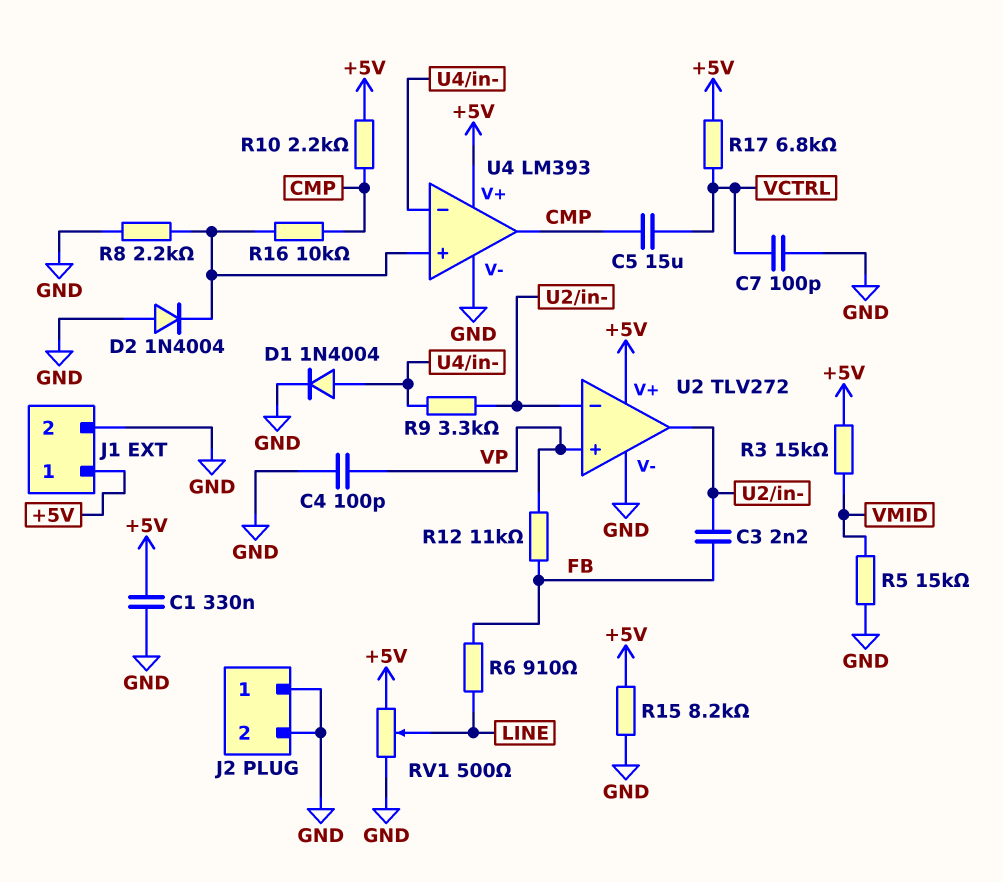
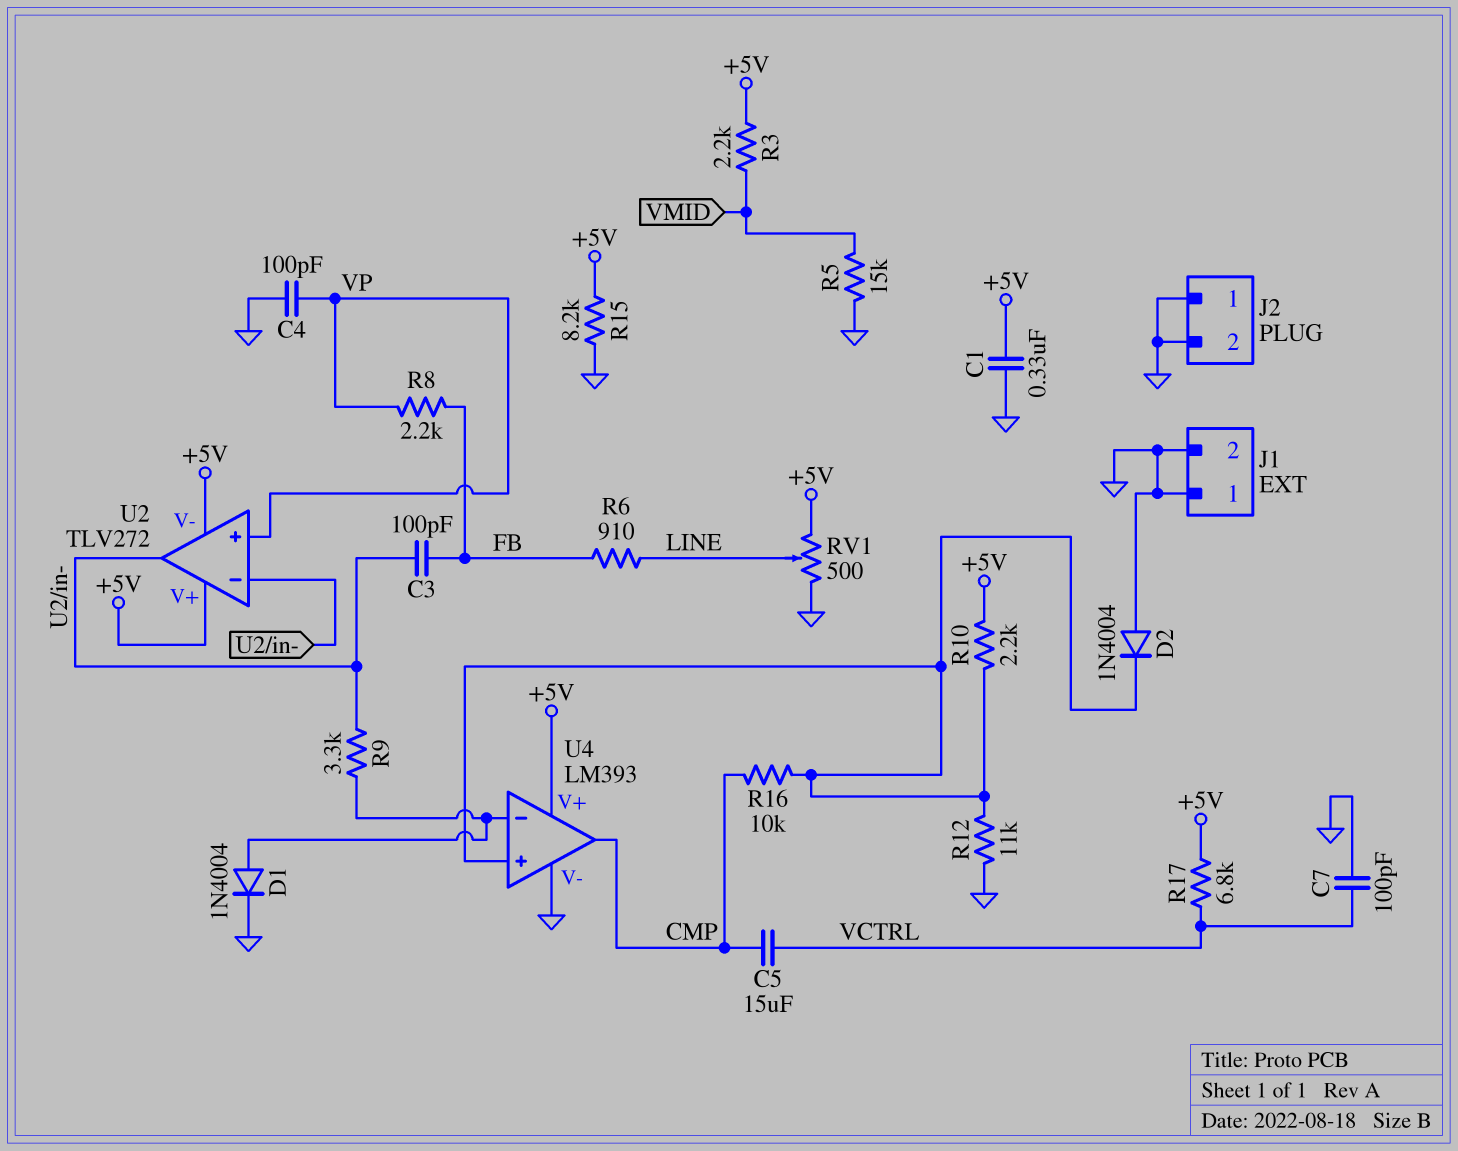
C3: 2.2nF (FB, U2/in-) -> 100pF (FB, U2/in-)
J1 pin 1: +5V -> GND
R3: 15k (+5V, VMID) -> 2.2k (+5V, VMID)
R8: 2.2k (GND, U4/in+) -> 2.2k (FB, VP)
R10: 2.2k (+5V, CMP) -> 2.2k (+5V, U4/in+)
R12: 11k (FB, VP) -> 11k (GND, U4/in+)
U2 pin V-: GND -> +5V

